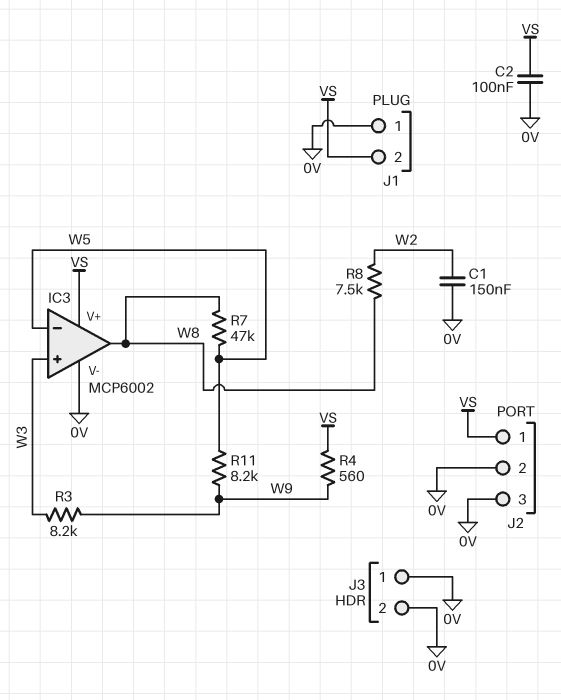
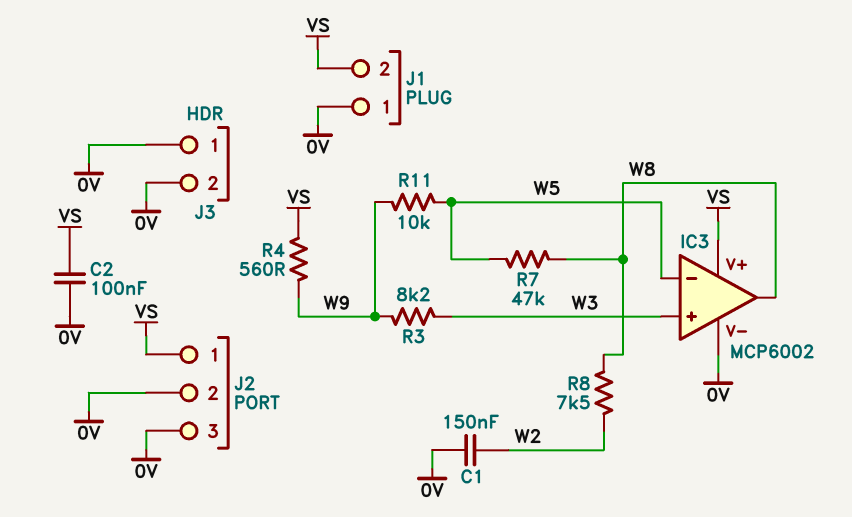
R11: 8.2k (W5, W9) -> 10k (W5, W9)

